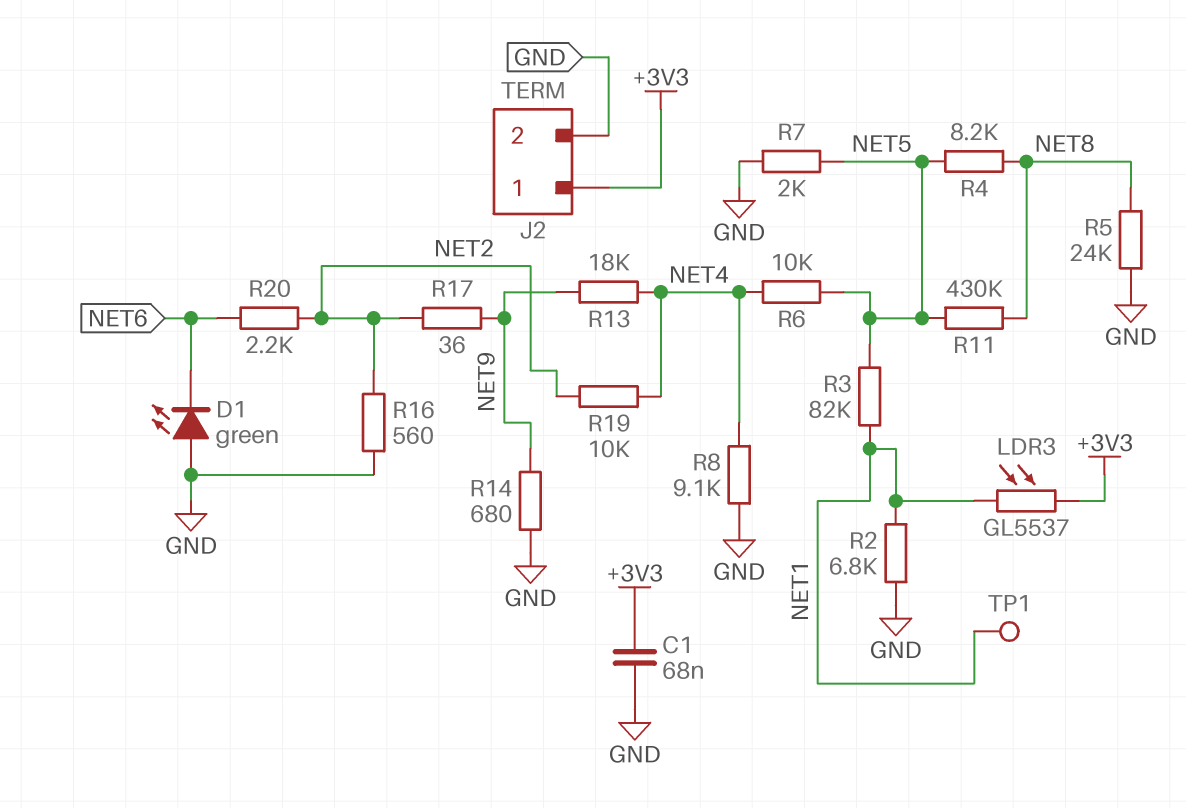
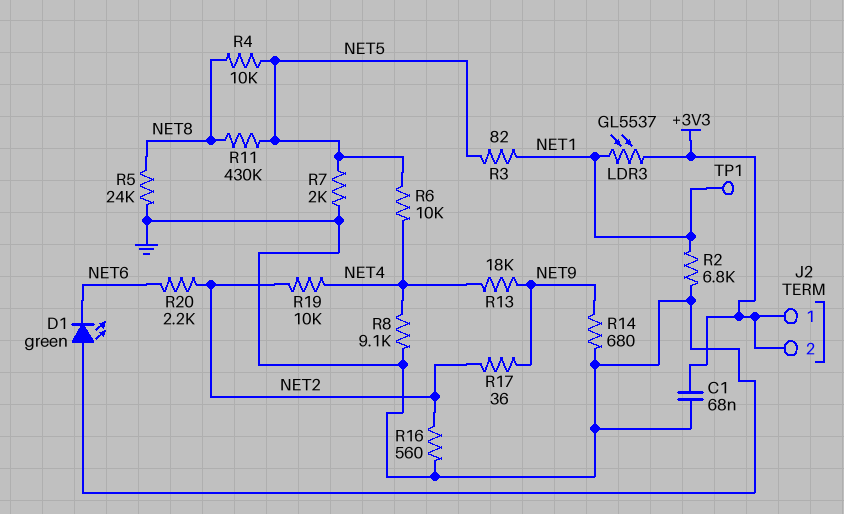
J2 pin 2: GND -> +3V3
R3: 82k (NET1, NET5) -> 82 (NET1, NET5)
R4: 8.2k (NET5, NET8) -> 10k (NET5, NET8)

